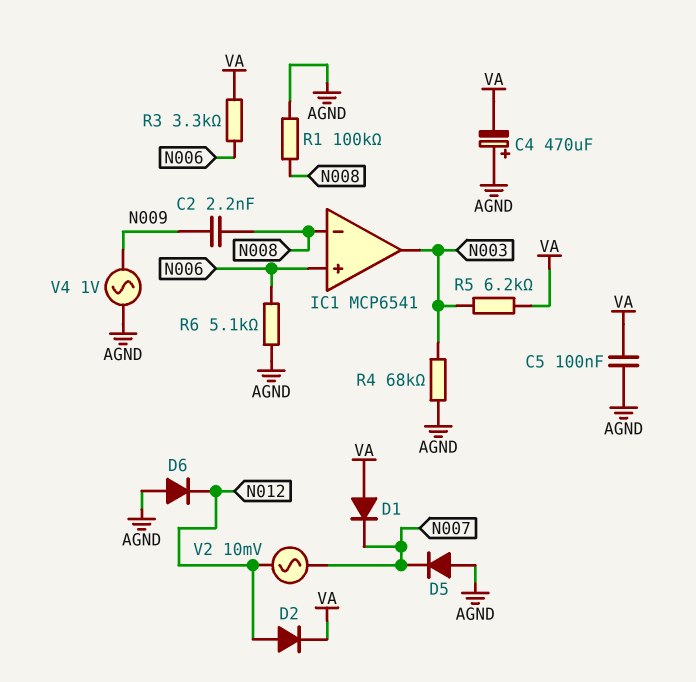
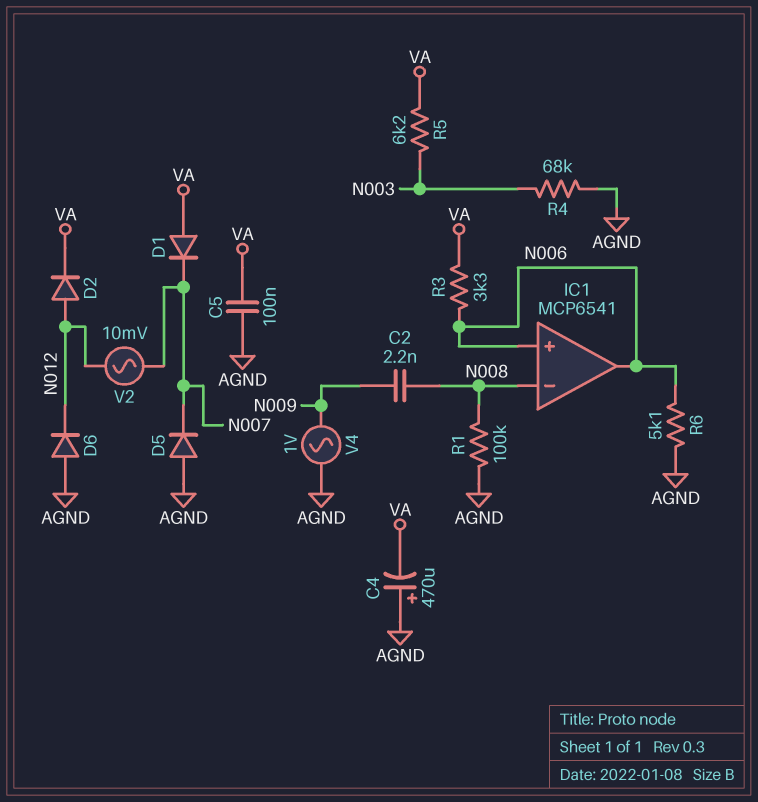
IC1 pin out: N003 -> N006

